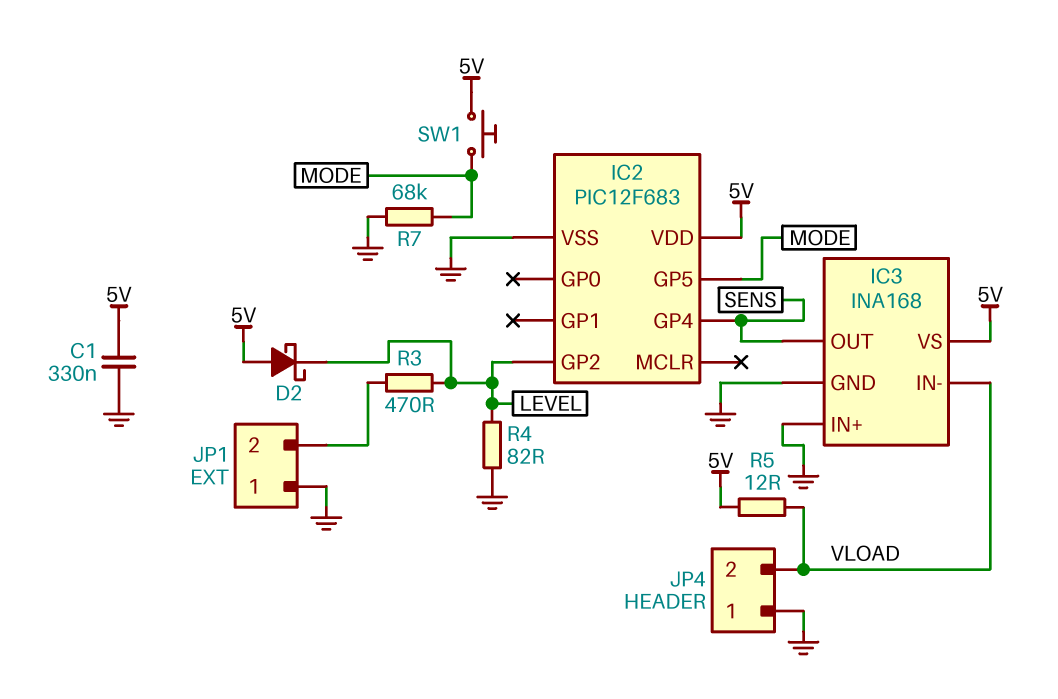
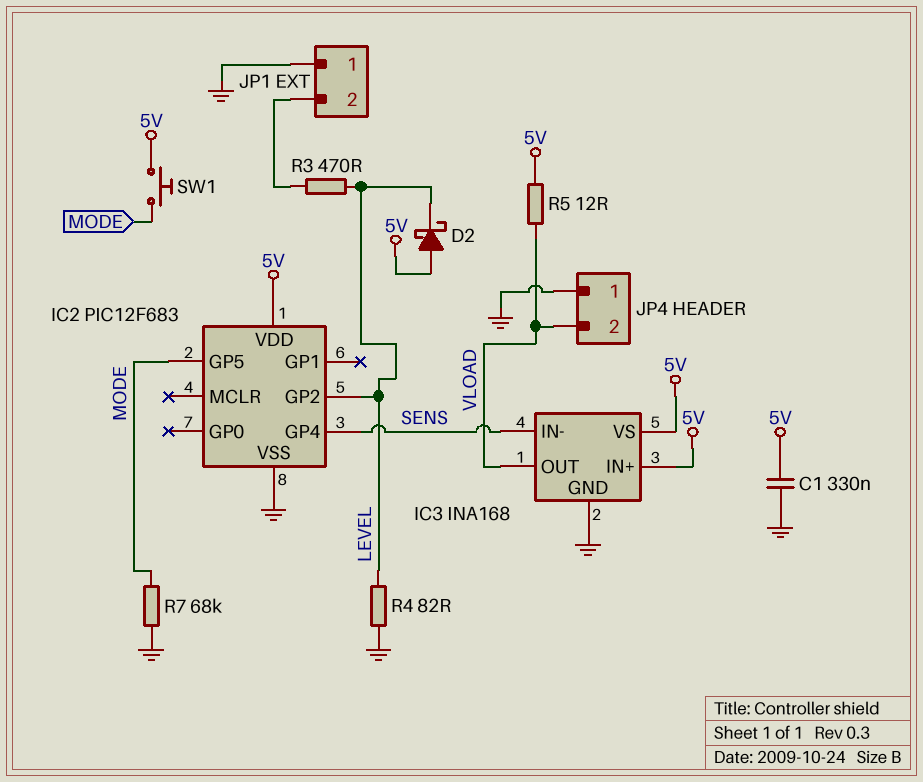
IC3 pin IN+: GND -> 5V
IC3 pin IN-: VLOAD -> SENS
IC3 pin OUT: SENS -> VLOAD

